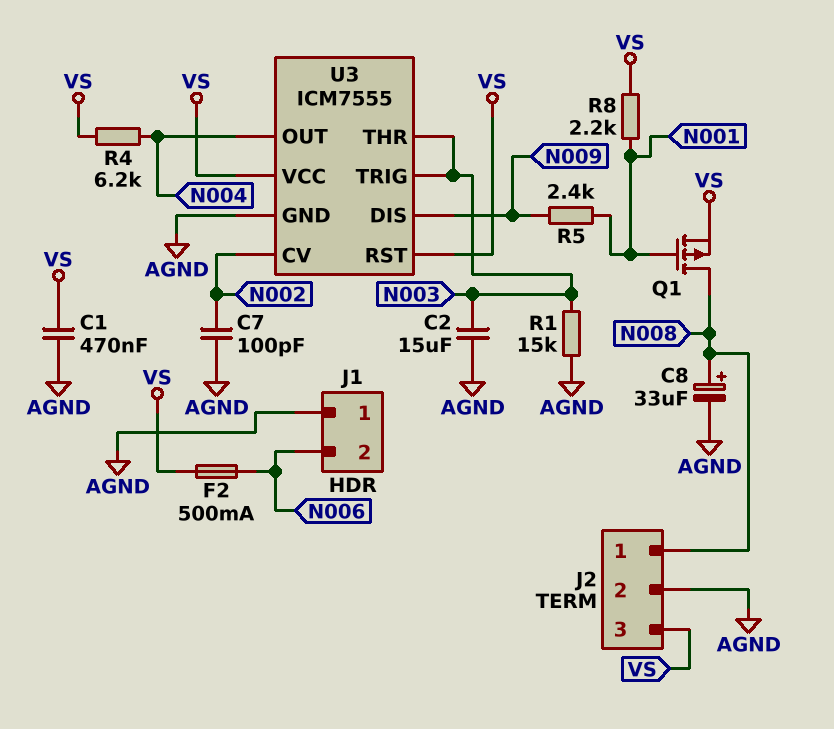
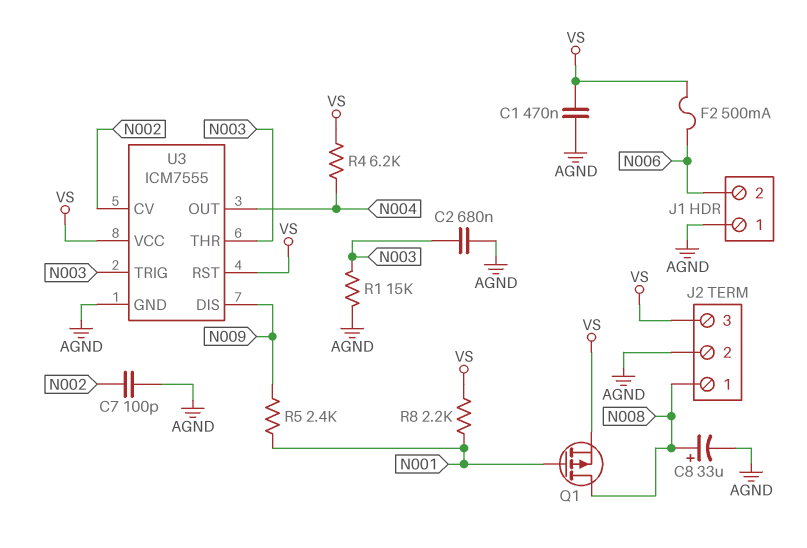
C2: 15uF (AGND, N003) -> 680nF (AGND, N003)

